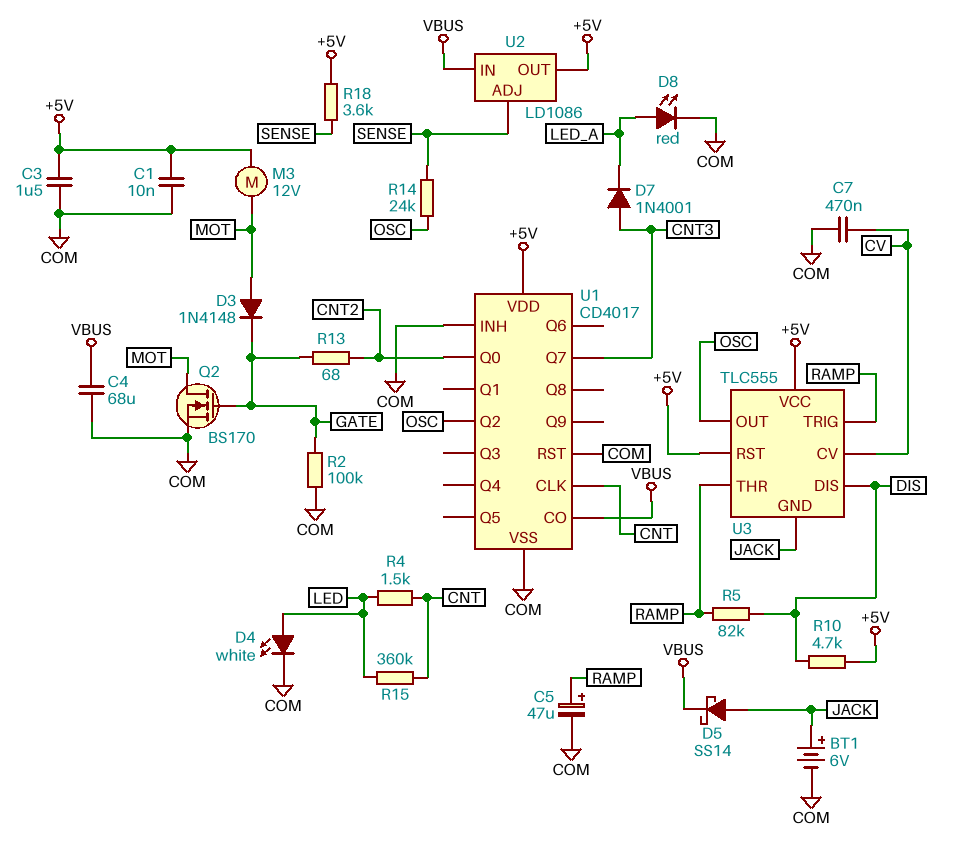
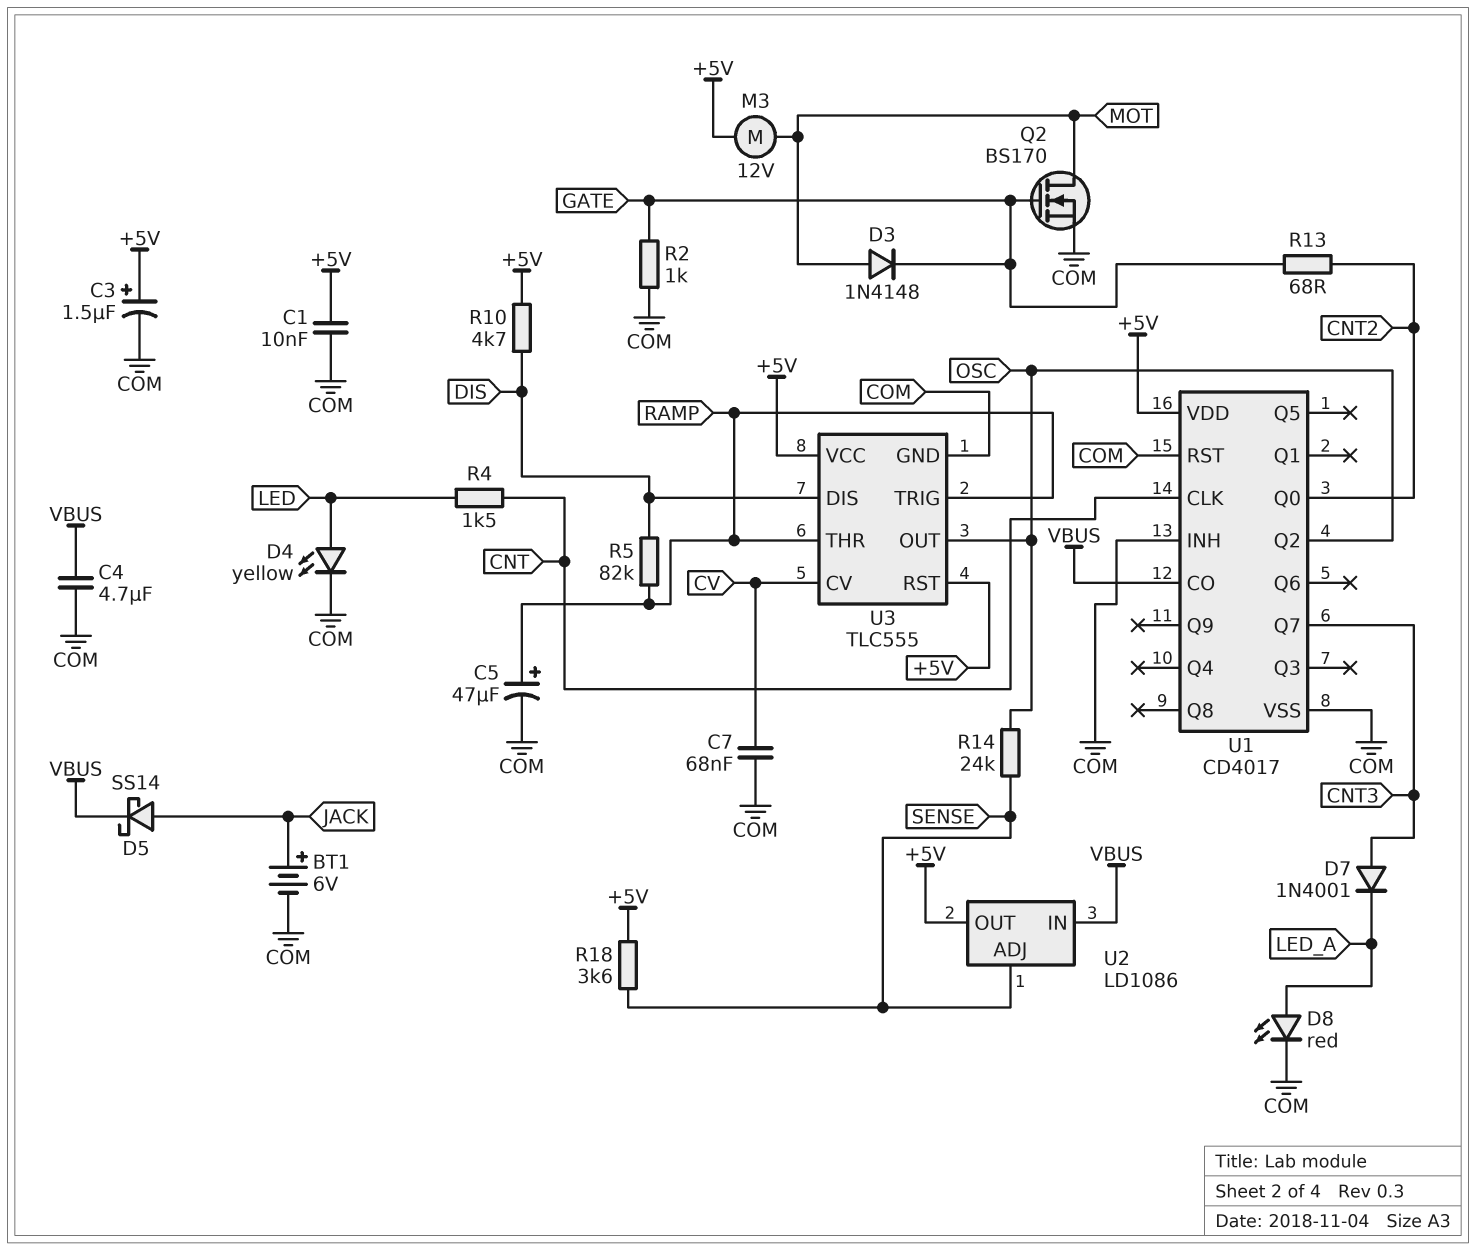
C3: 1.5uF (+5V, COM) -> 1.5uF (plus +5V, minus COM)
C4: 68uF (COM, VBUS) -> 4.7uF (COM, VBUS)
C7: 470nF (COM, CV) -> 68nF (COM, CV)
D4: LED white (A LED, K COM) -> LED yellow (A LED, K COM)
R2: 100k (COM, GATE) -> 1k (COM, GATE)
R15: 360k (CNT, LED) -> none
U3 pin GND: JACK -> COM

